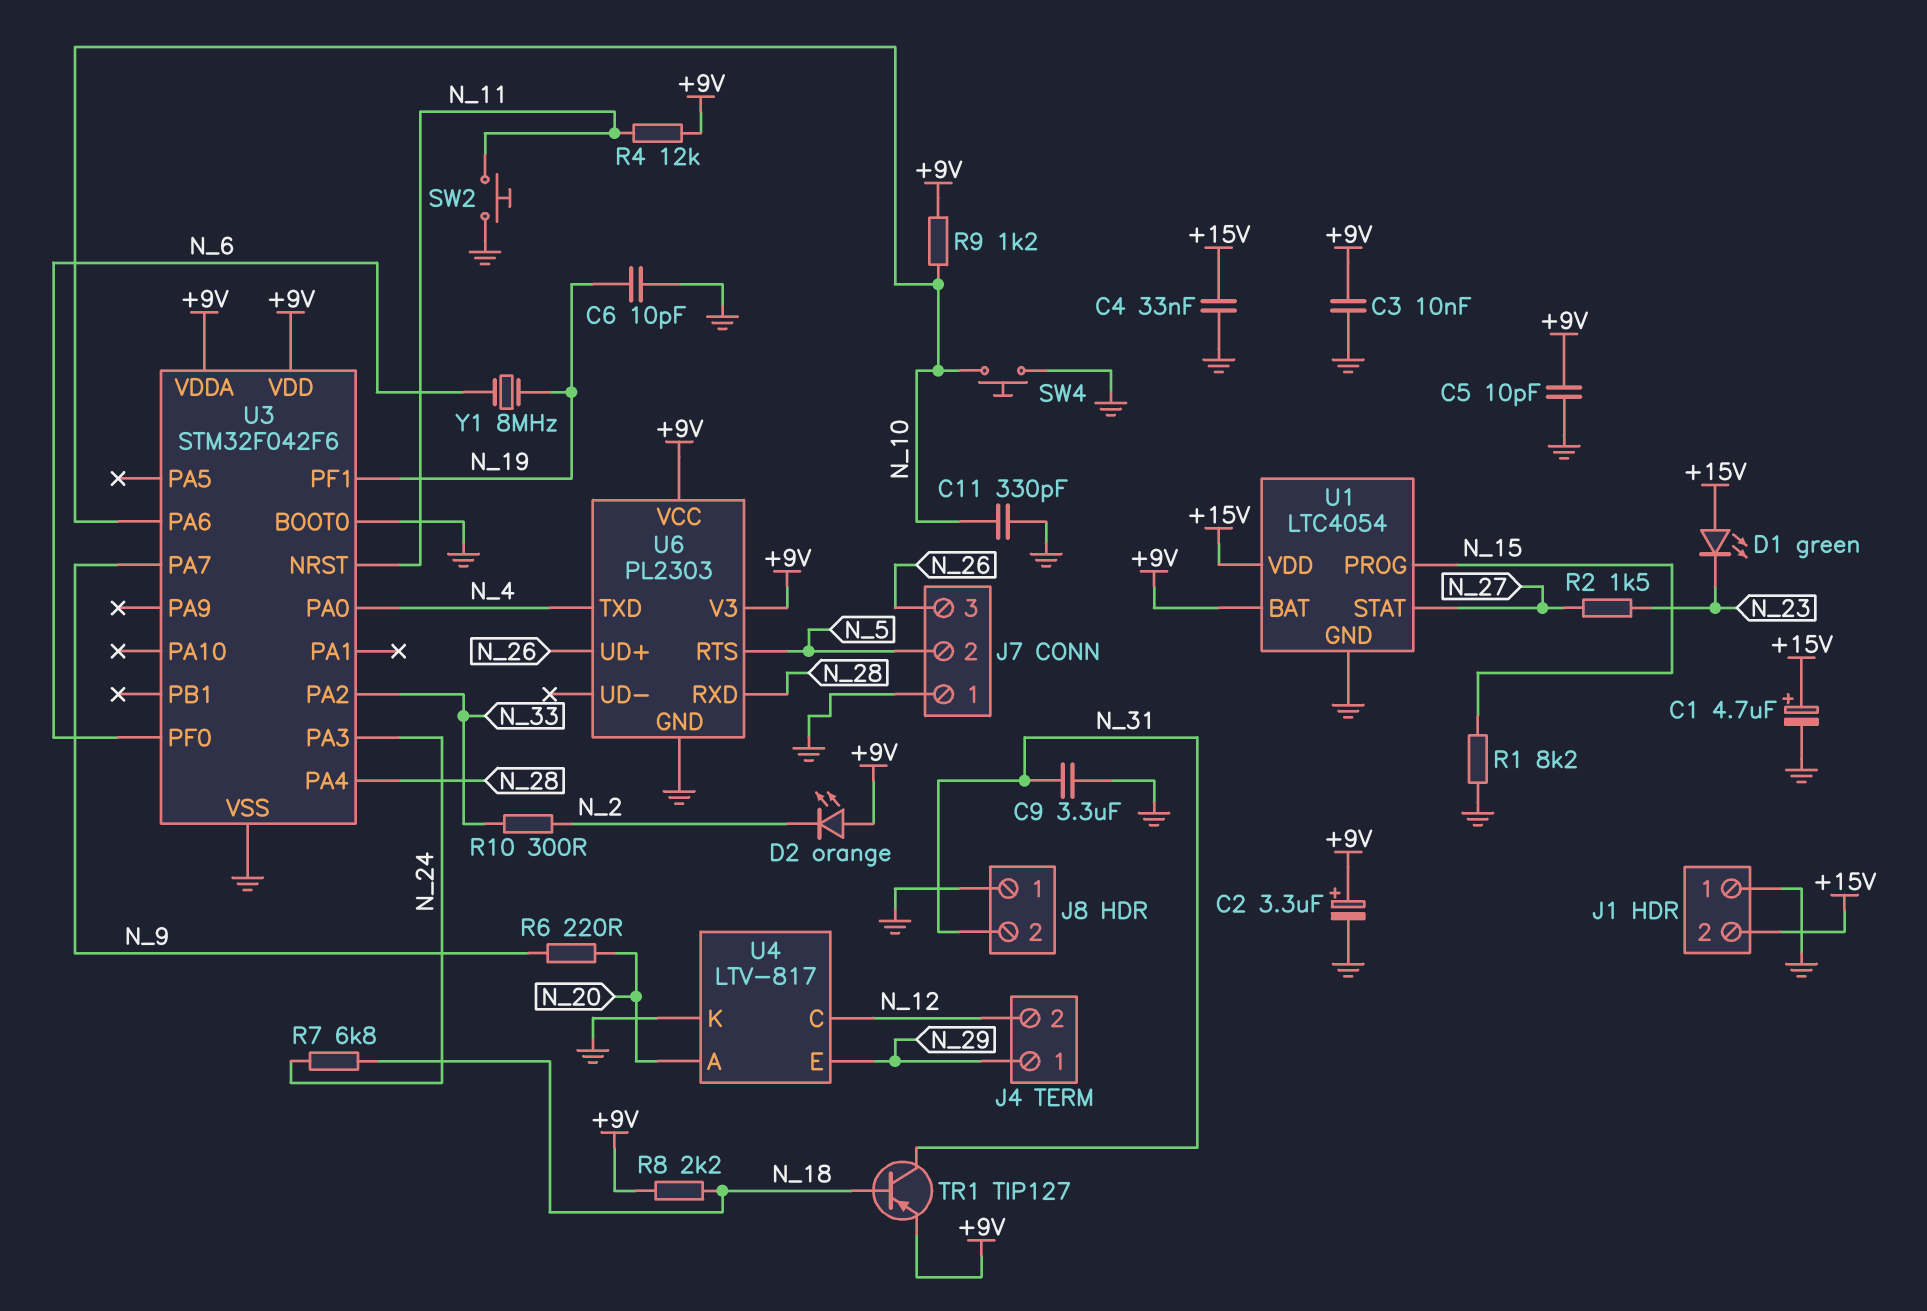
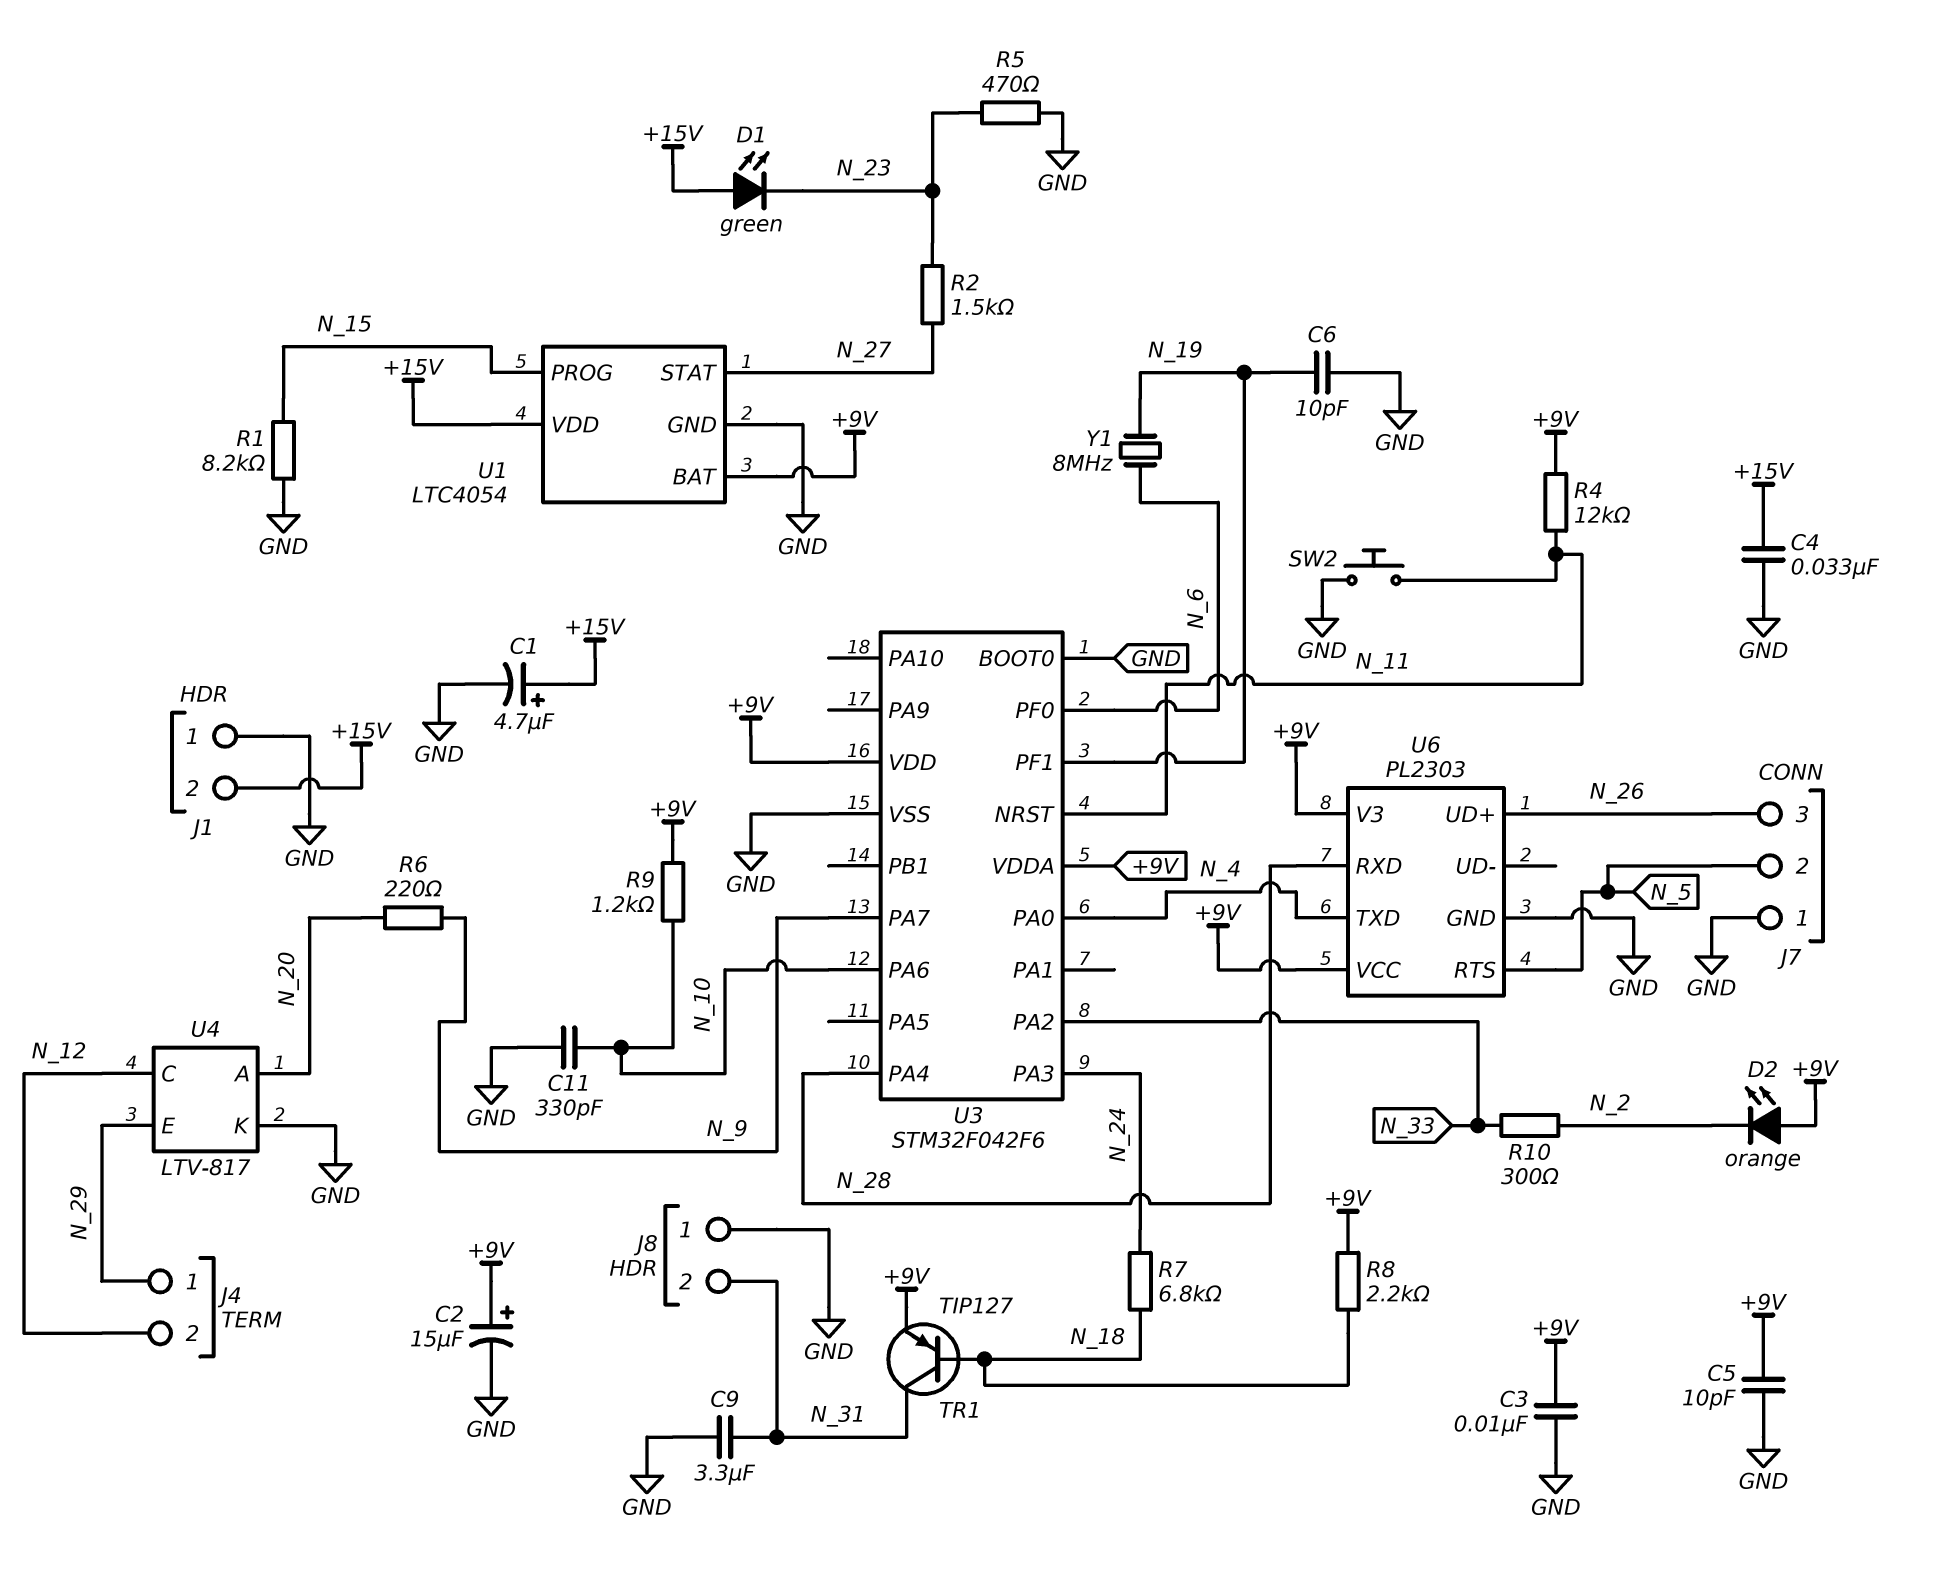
C2: 3.3uF (plus +9V, minus GND) -> 15uF (plus +9V, minus GND)
R5: none -> 470 (GND, N_23)
SW4: button (GND, N_10) -> none

